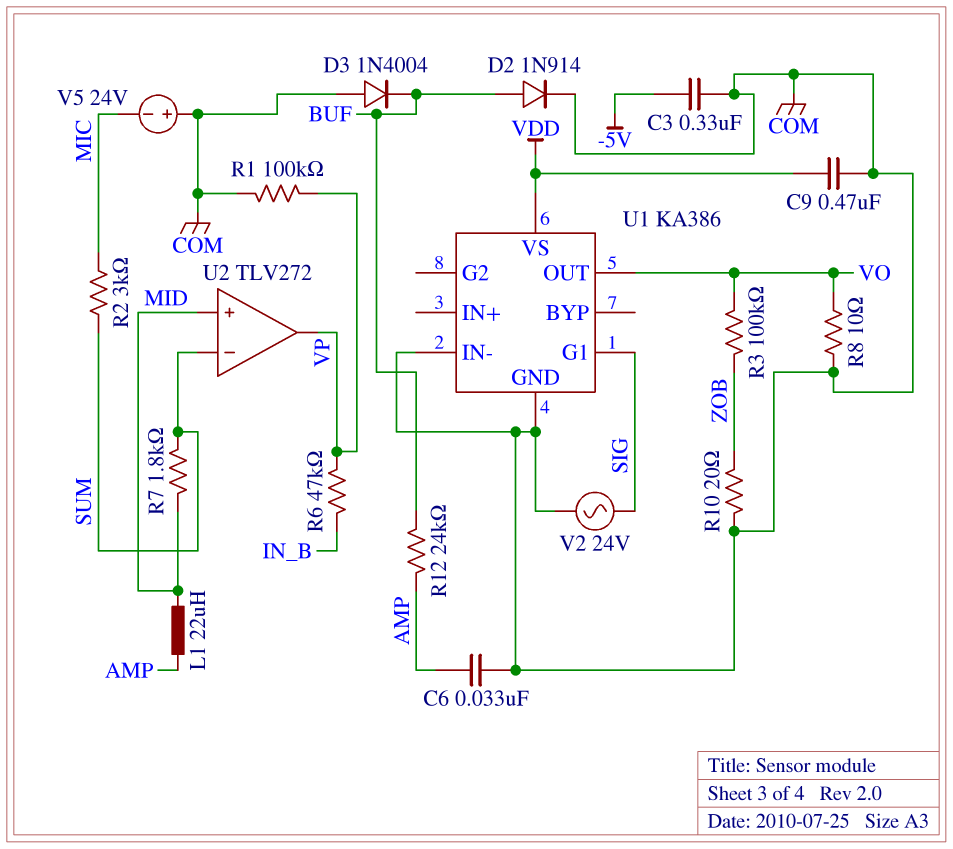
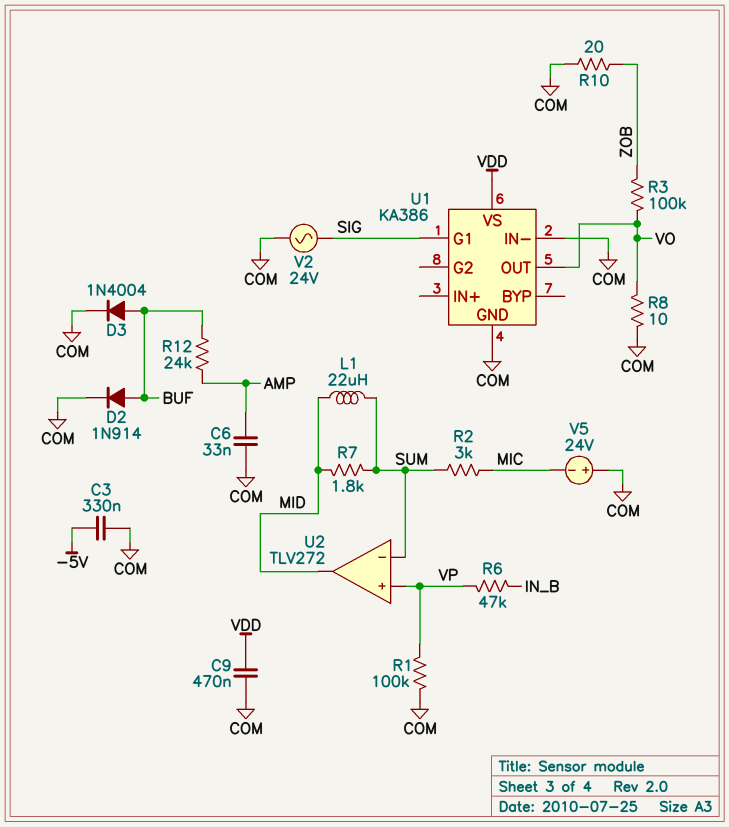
D3: diode 1N4004 (A COM, K BUF) -> diode 1N4004 (A BUF, K COM)
L1: 22uH (AMP, MID) -> 22uH (MID, SUM)
U2 pin in+: MID -> VP
U2 pin out: VP -> MID

